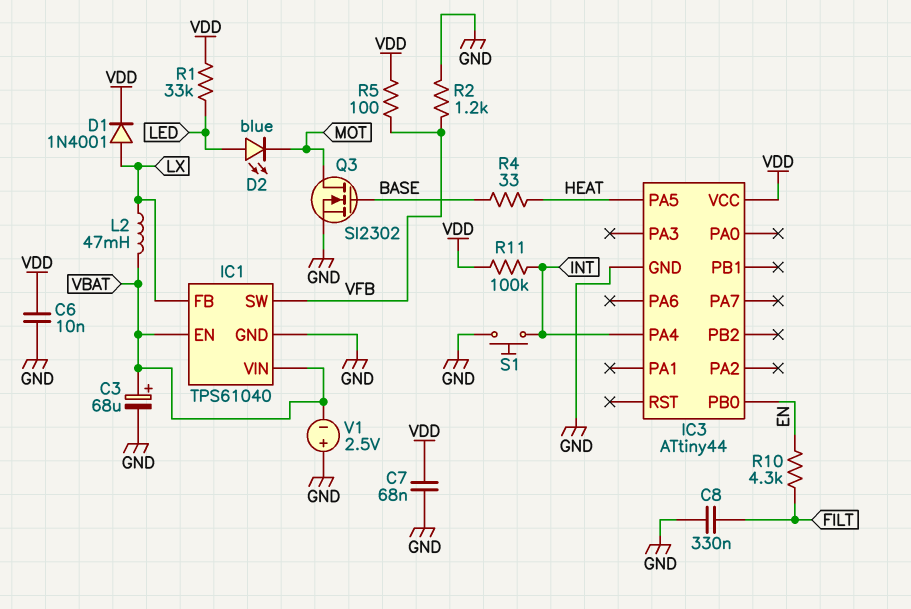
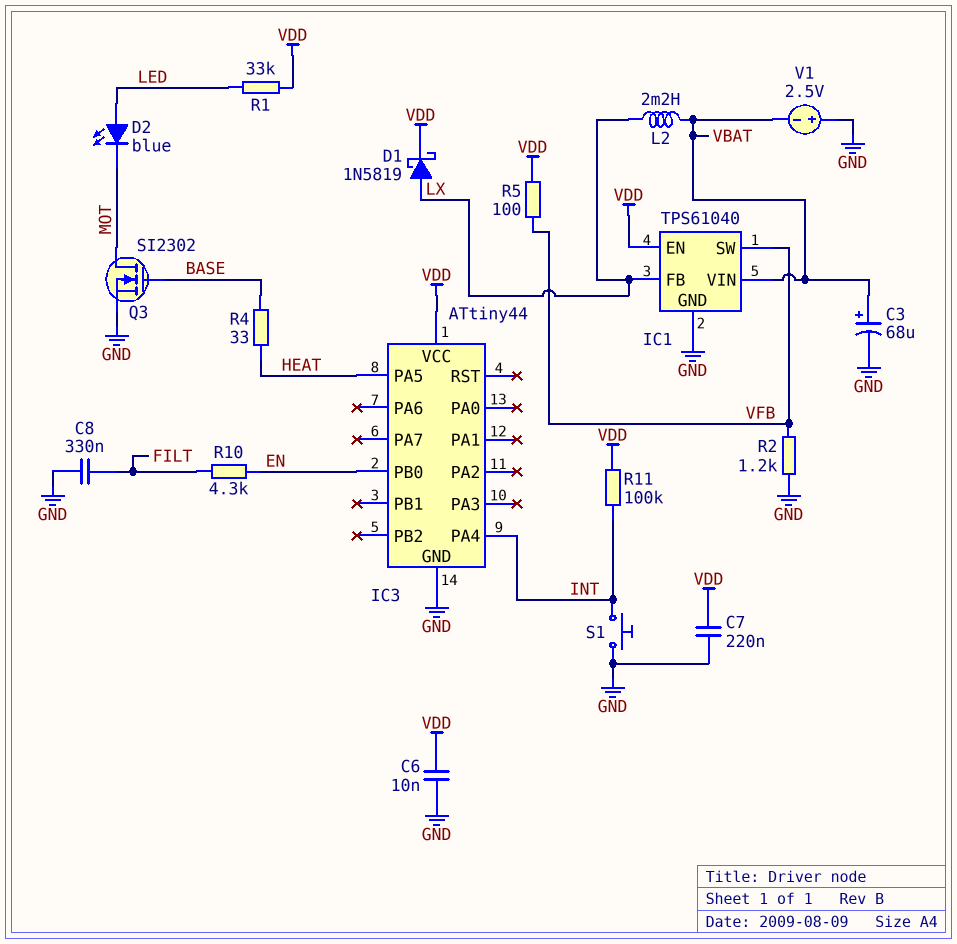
C7: 68nF (GND, VDD) -> 220nF (GND, VDD)
D1: diode 1N4001 (A LX, K VDD) -> schottky 1N5819 (A LX, K VDD)
IC1 pin EN: VBAT -> VDD
L2: 47mH (LX, VBAT) -> 2.2mH (LX, VBAT)

